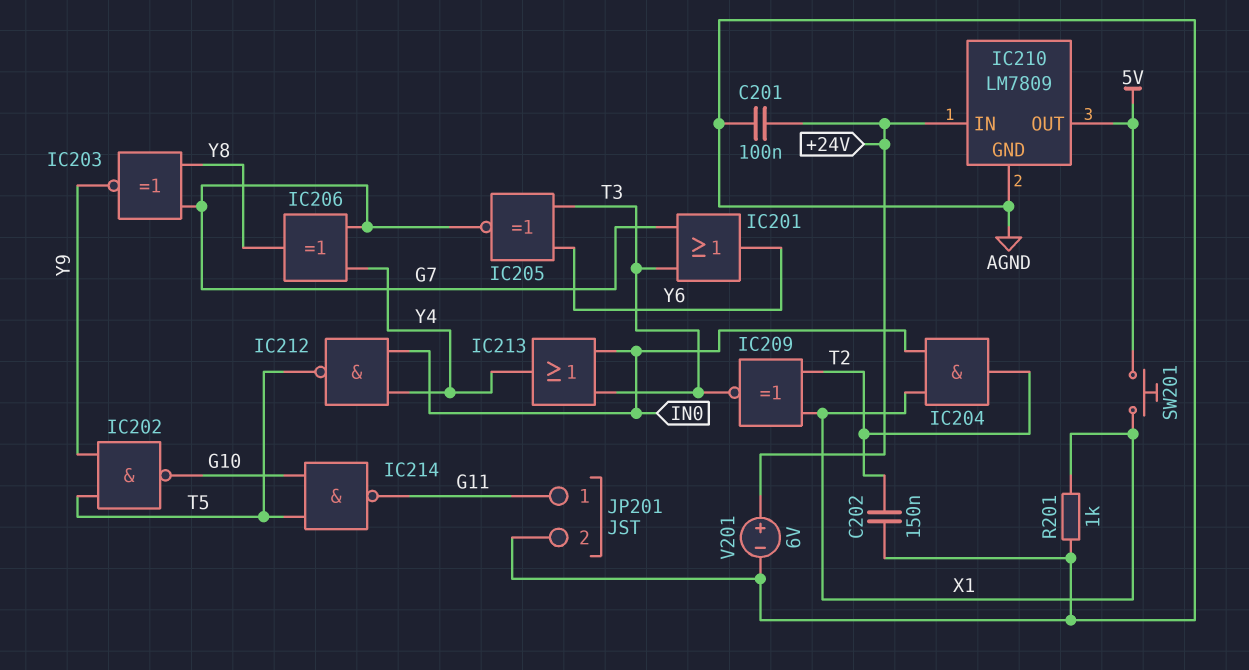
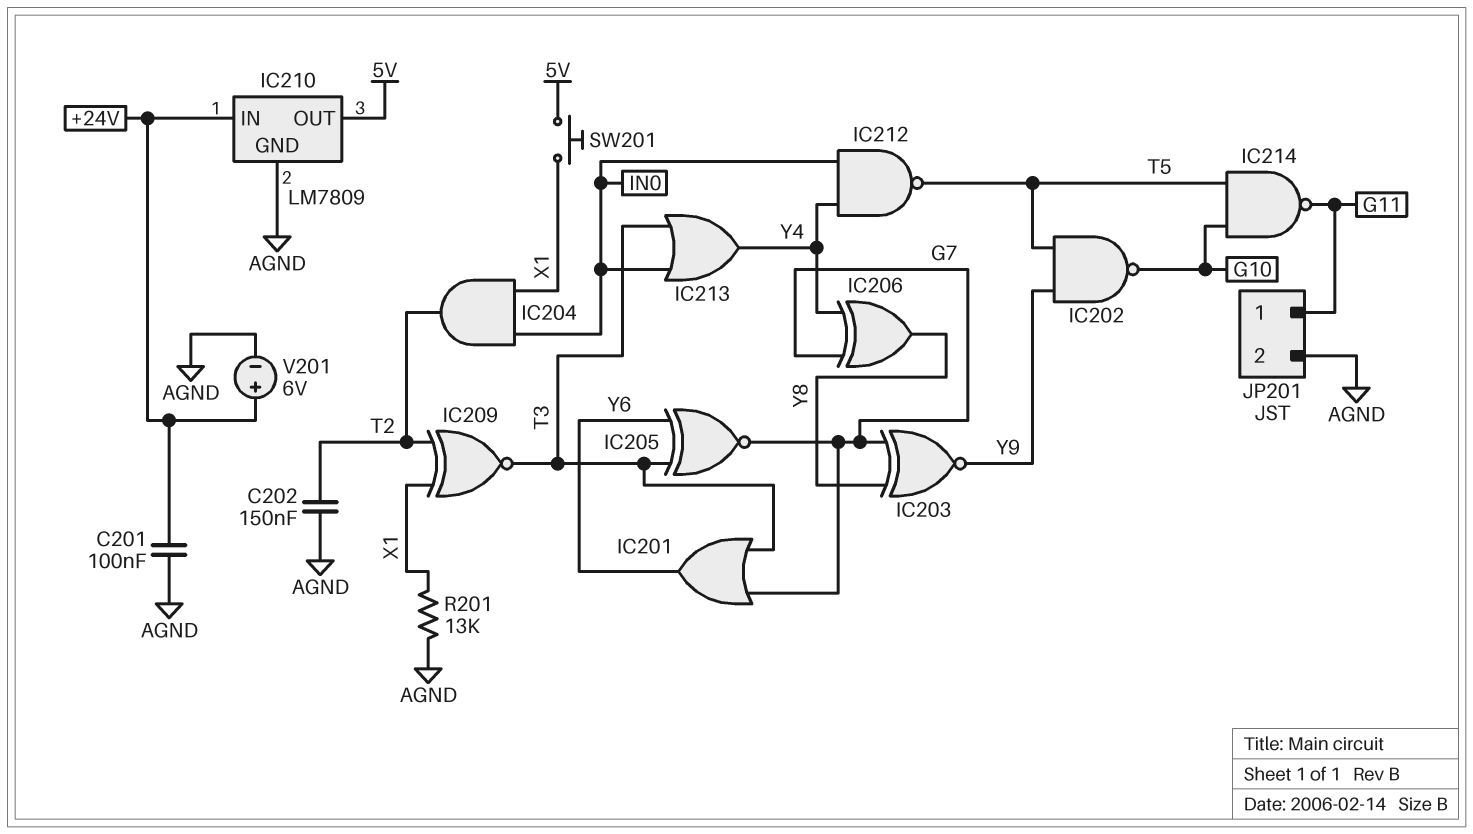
R201: 1k (AGND, X1) -> 13k (AGND, X1)

